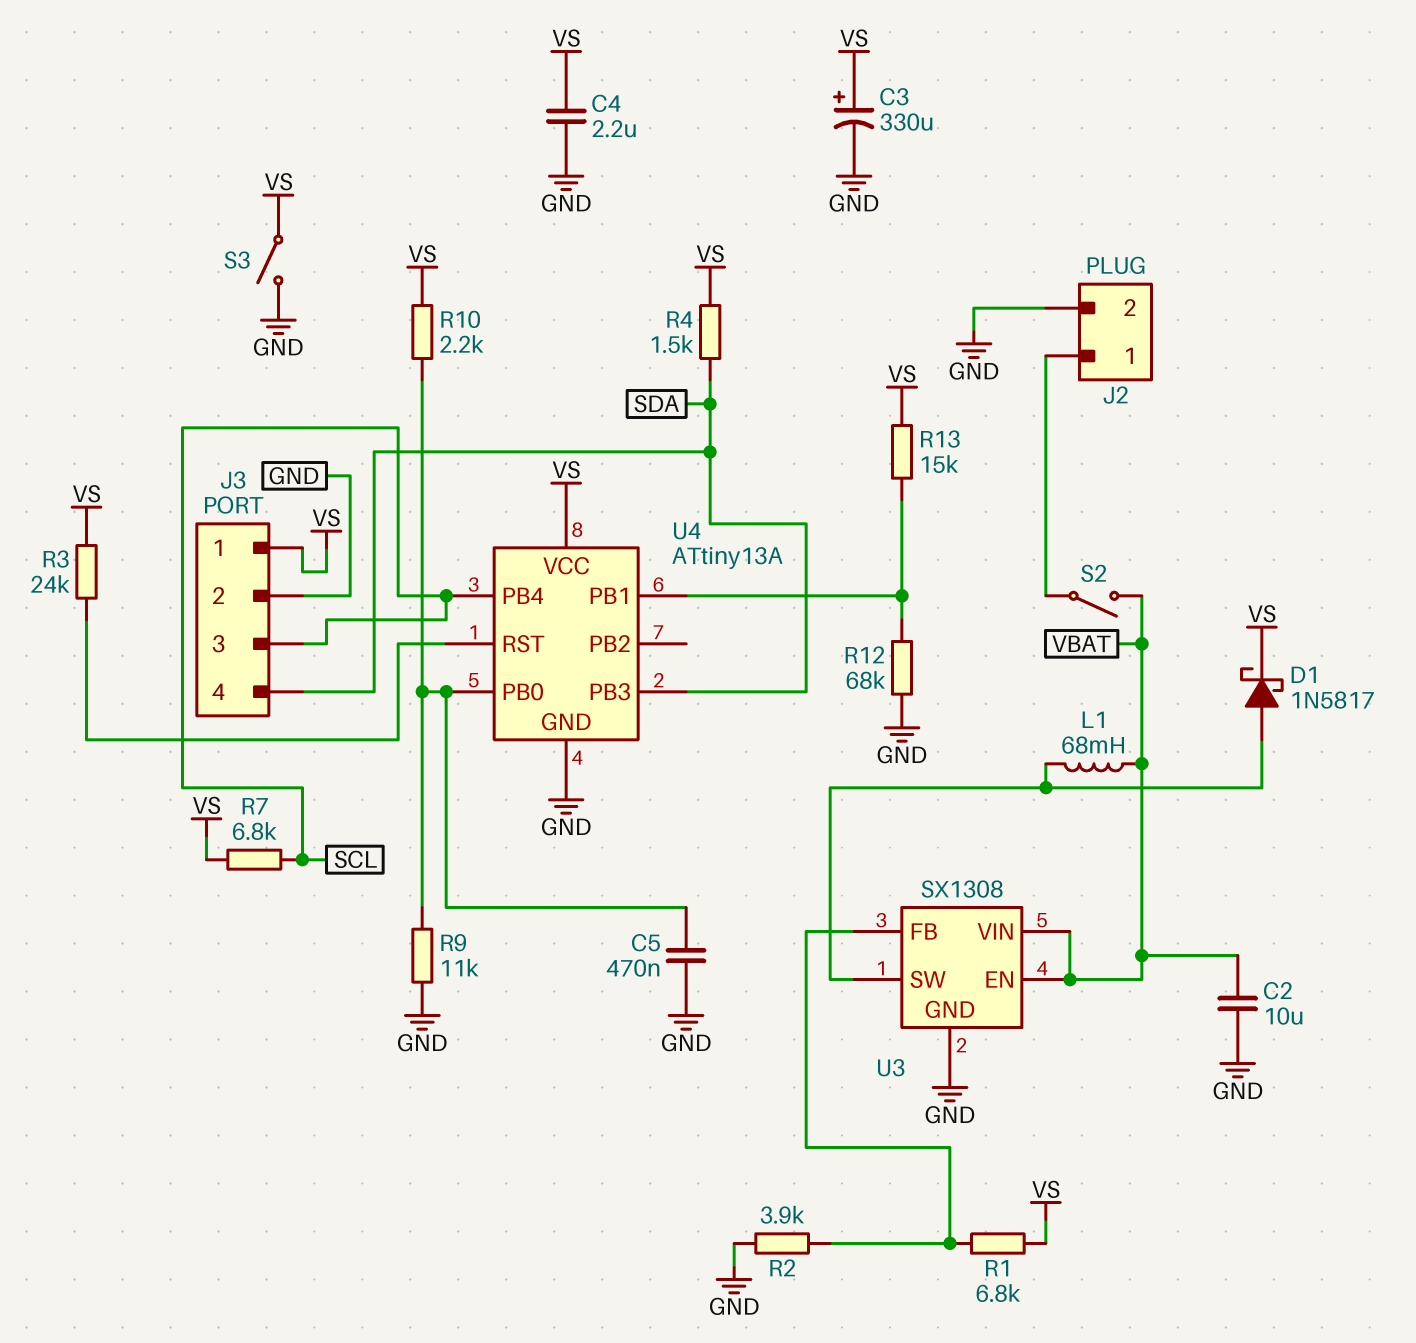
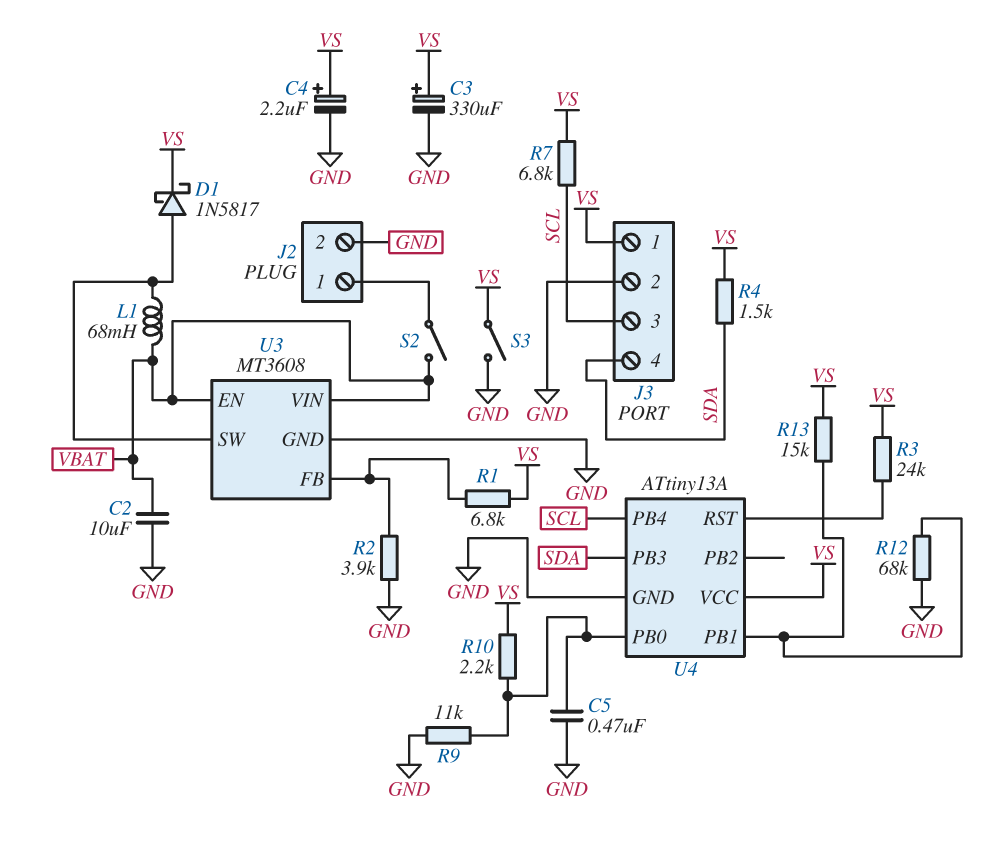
C4: 2.2uF (GND, VS) -> 2.2uF (plus VS, minus GND)
U3: SX1308 -> MT3608

